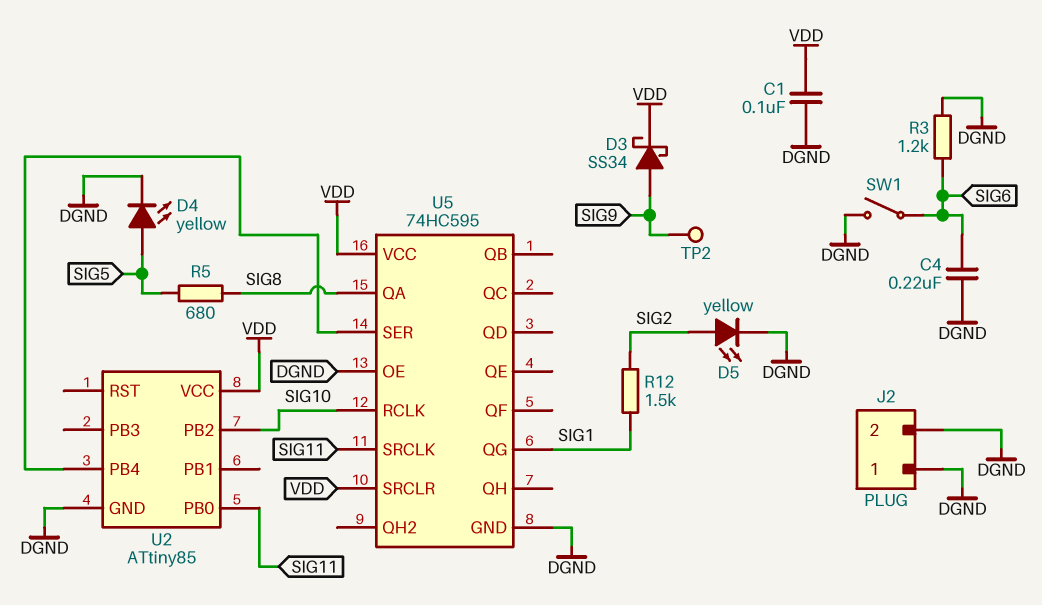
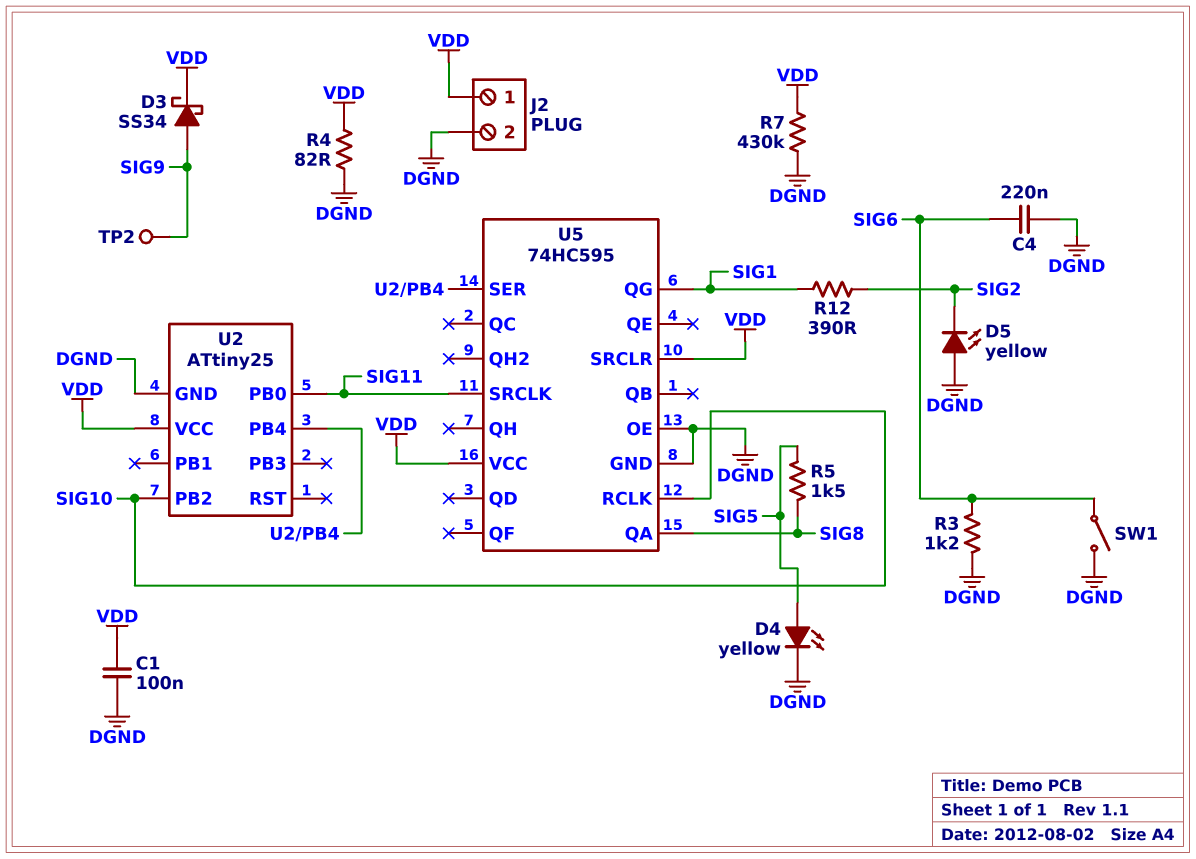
D5: LED yellow (A SIG2, K DGND) -> LED yellow (A DGND, K SIG2)
J2 pin 1: DGND -> VDD
R4: none -> 82 (DGND, VDD)
R5: 680 (SIG5, SIG8) -> 1.5k (SIG5, SIG8)
R7: none -> 430k (DGND, VDD)
R12: 1.5k (SIG1, SIG2) -> 390 (SIG1, SIG2)
U2: ATtiny85 -> ATtiny25

